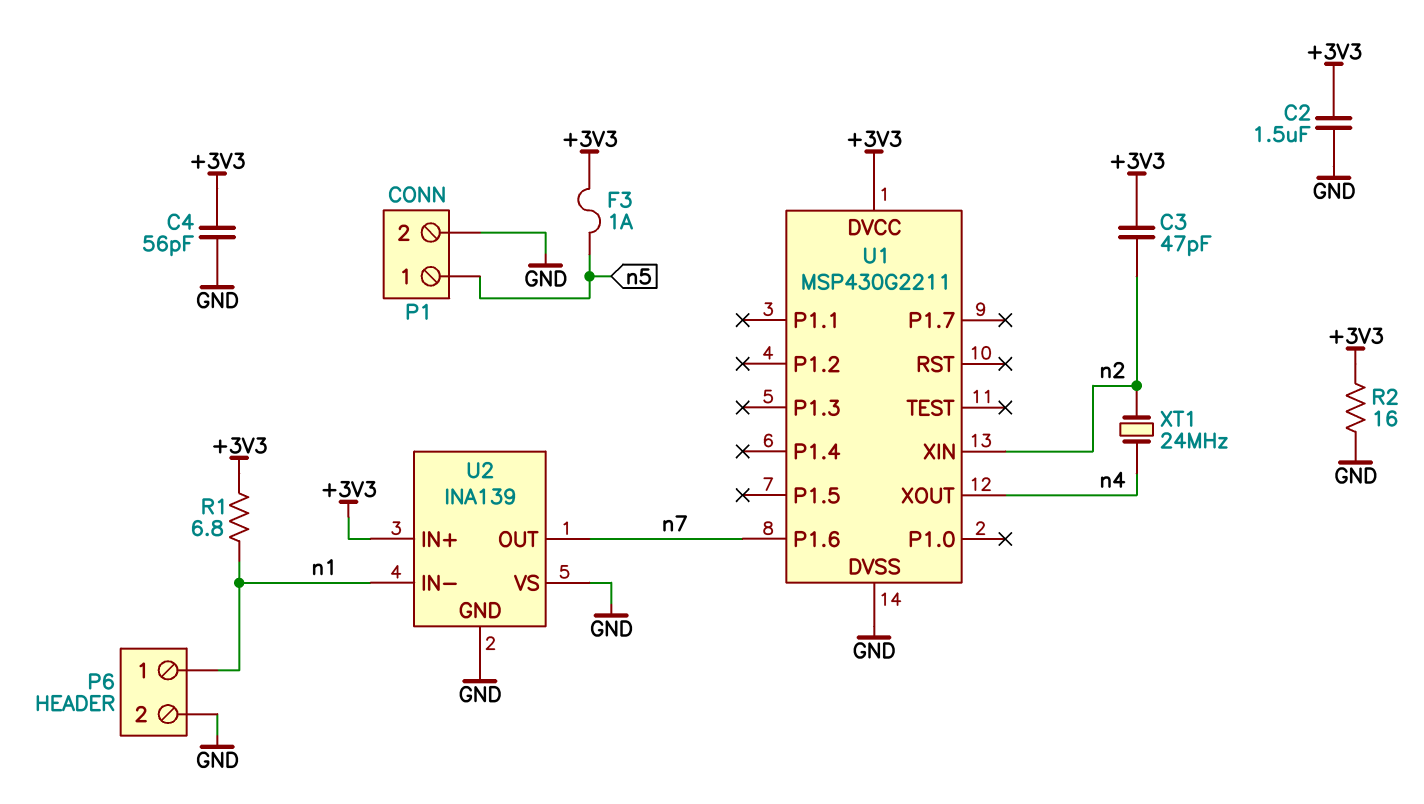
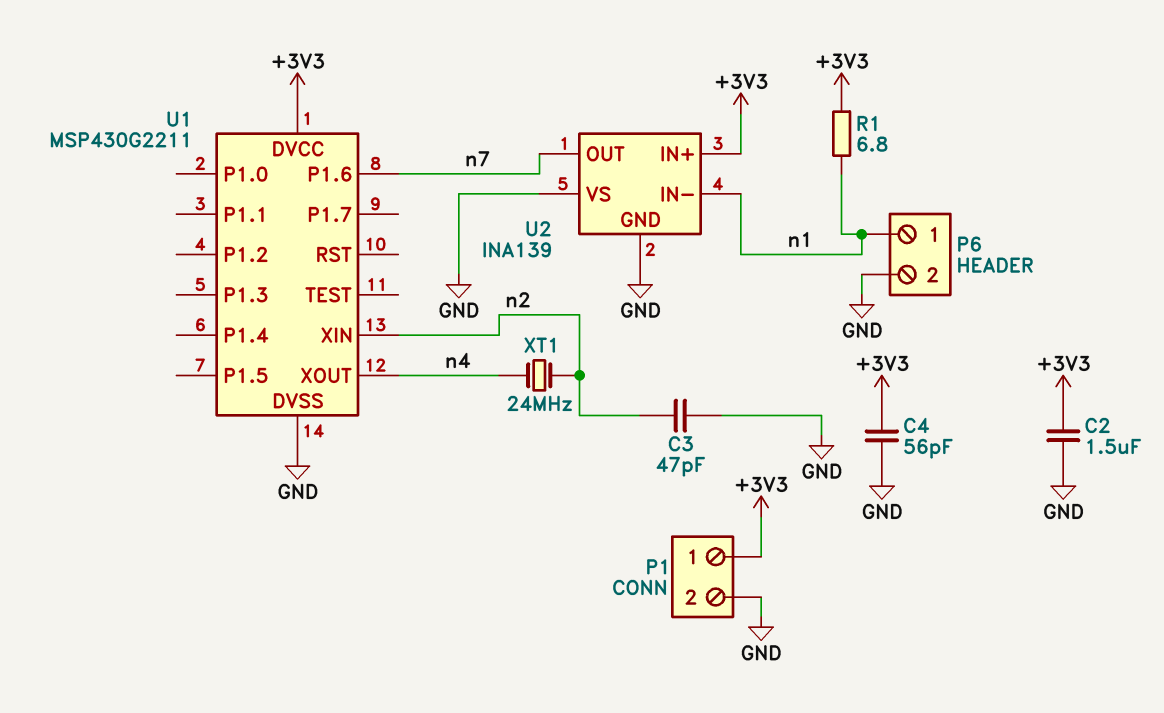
C3: 47pF (+3V3, n2) -> 47pF (GND, n2)
F3: 1A (+3V3, n5) -> none
P1 pin 1: n5 -> +3V3
R2: 16 (+3V3, GND) -> none

